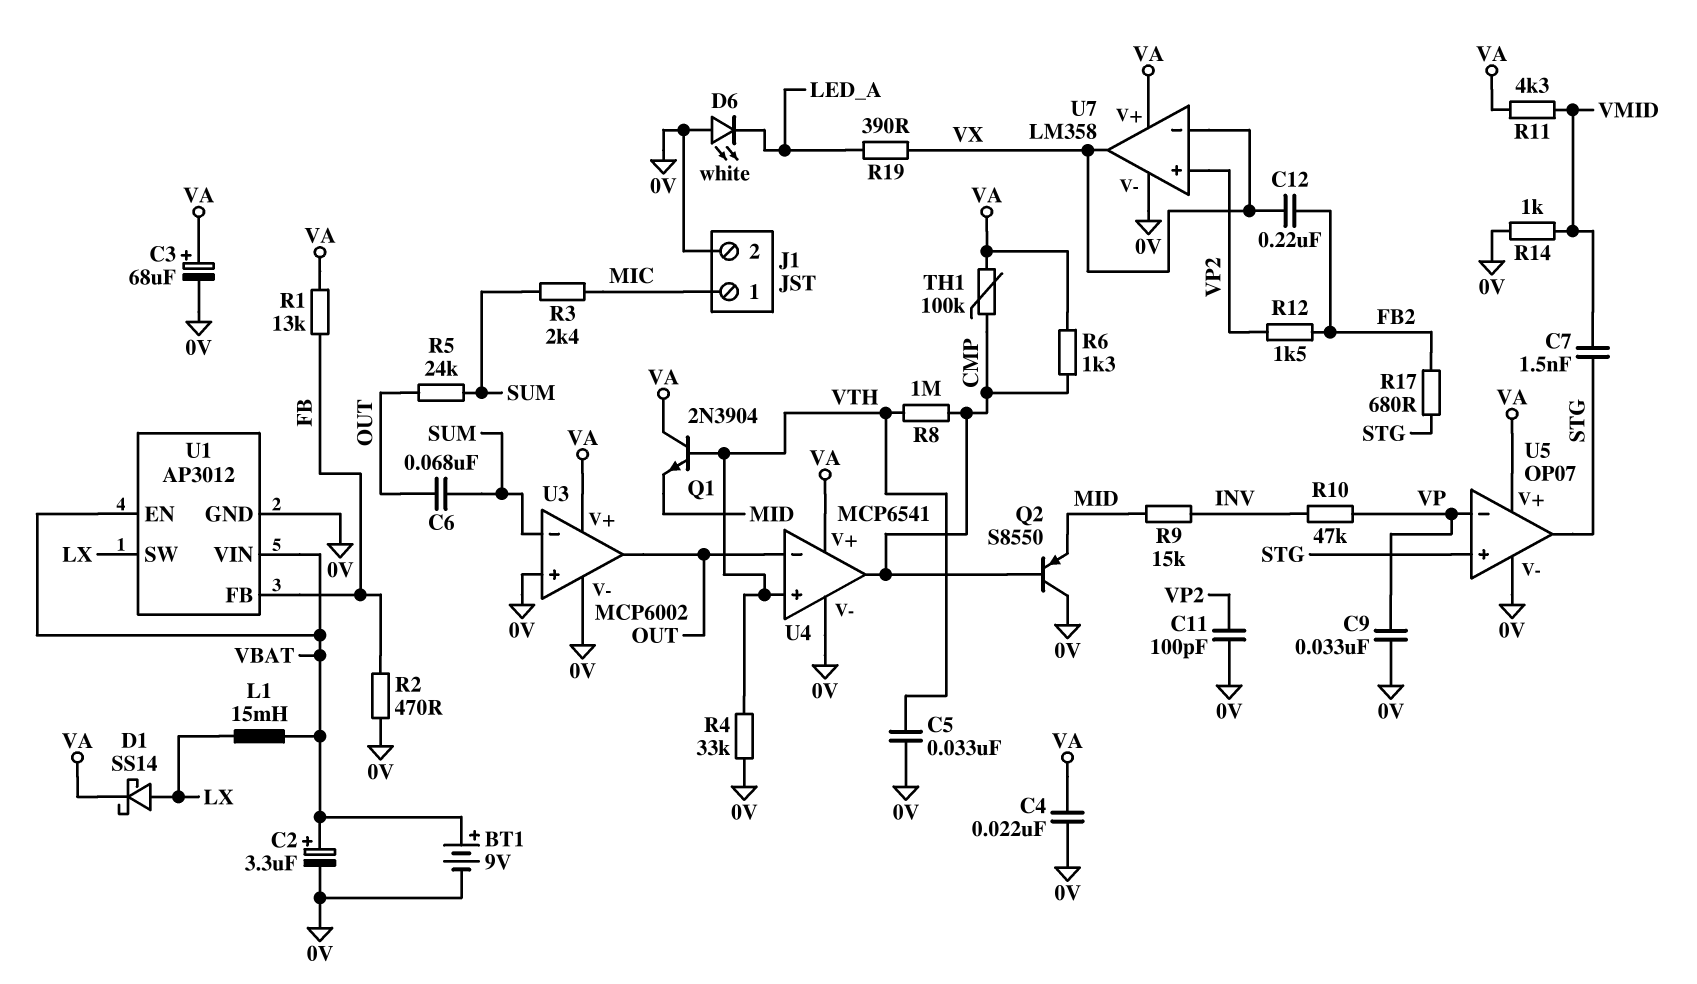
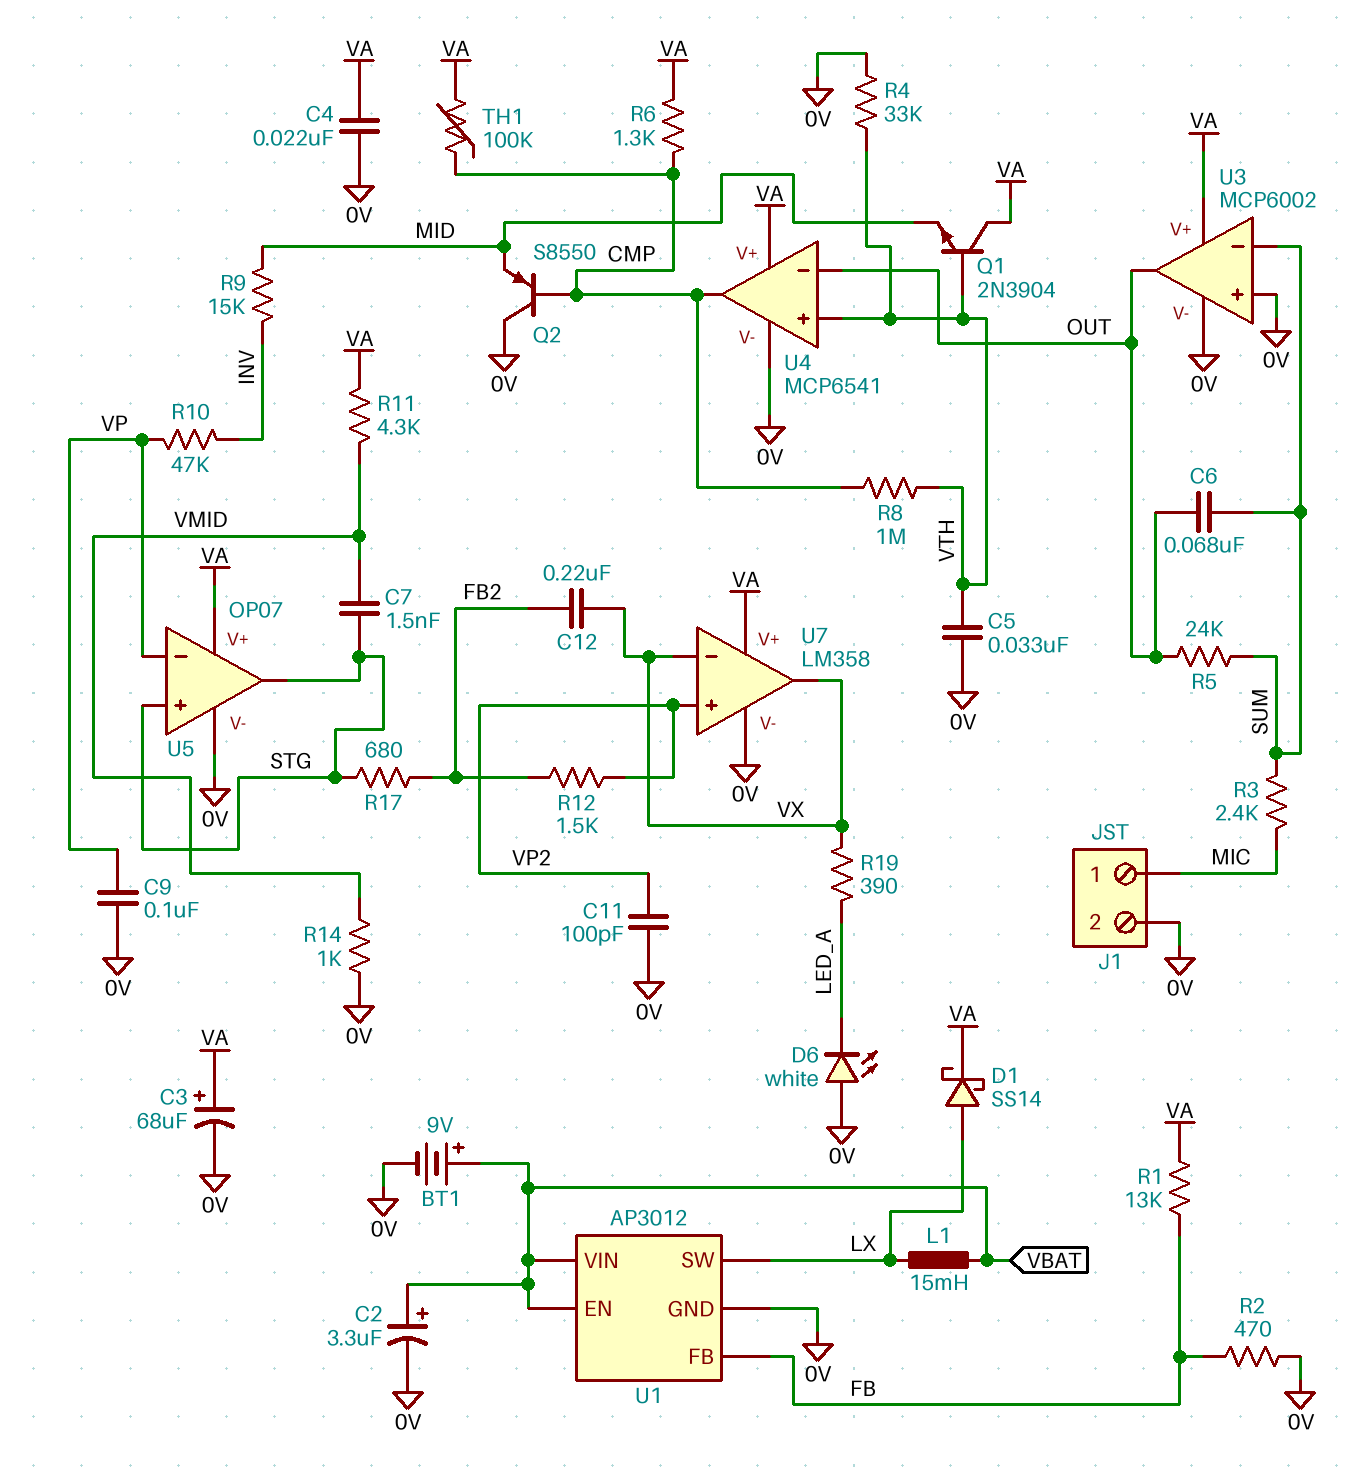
C9: 33nF (0V, VP) -> 100nF (0V, VP)

